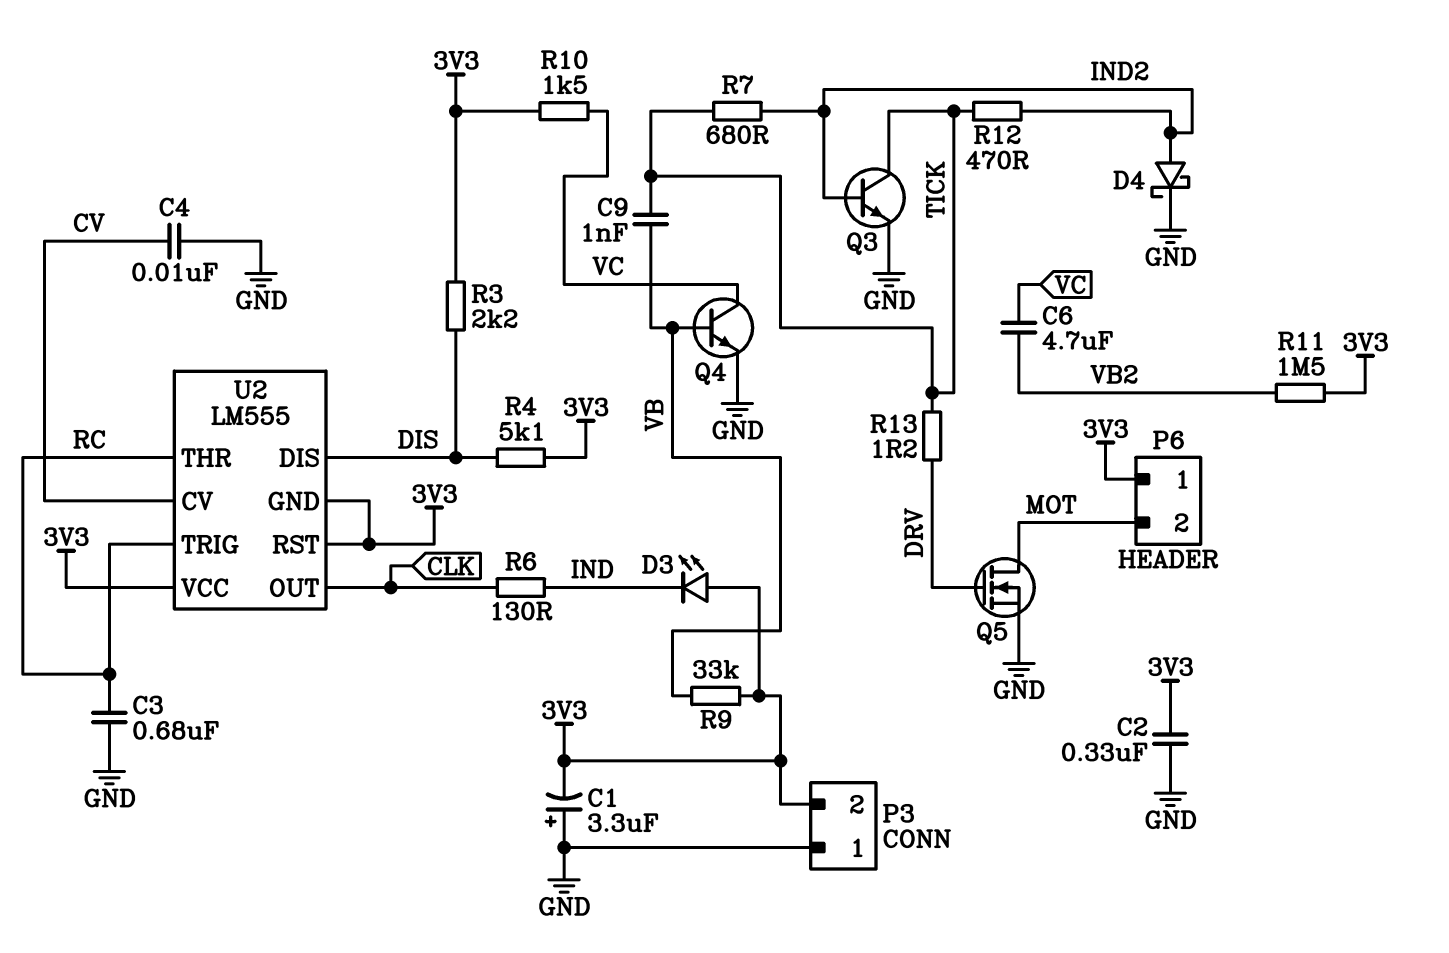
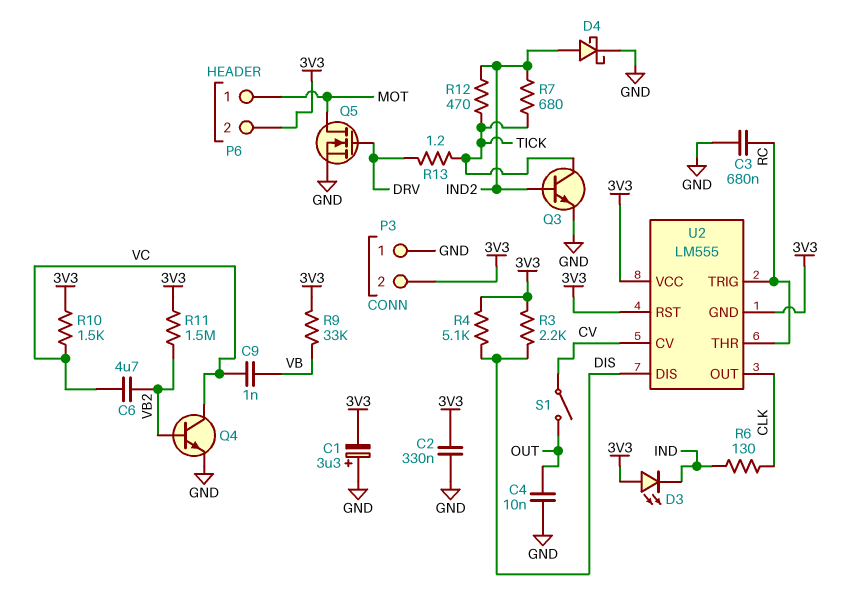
C4: 10nF (CV, GND) -> 10nF (GND, OUT)
C9: 1nF (TICK, VB) -> 1nF (VB, VC)
P6 pin 1: 3V3 -> MOT
P6 pin 2: MOT -> 3V3
Q4: NPN (B VB, C VC, E GND) -> NPN (B VB2, C VC, E GND)
S1: none -> switch (CV, OUT)

